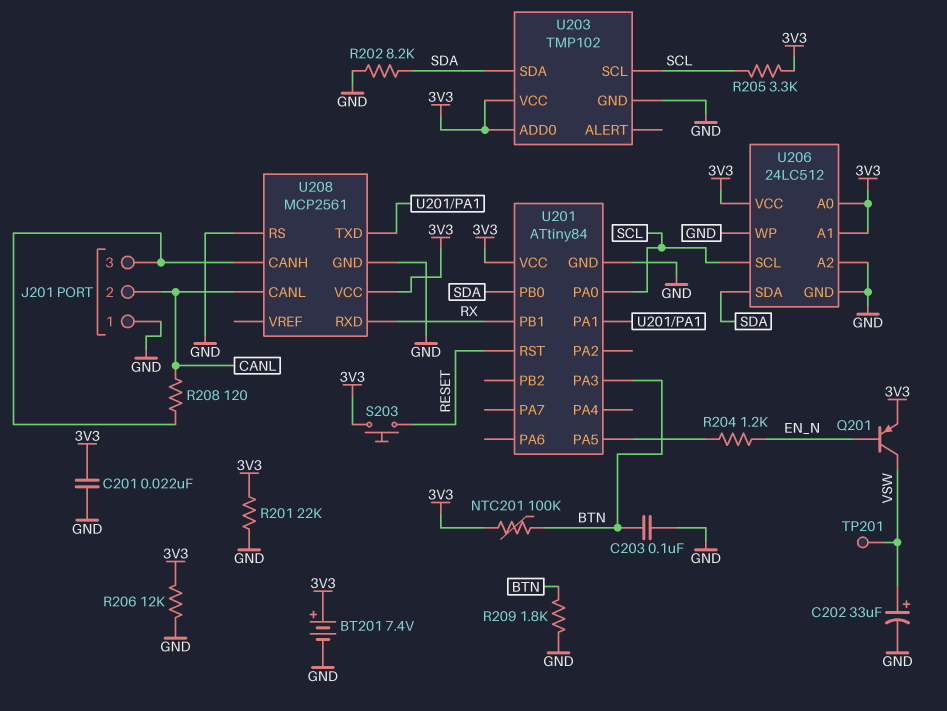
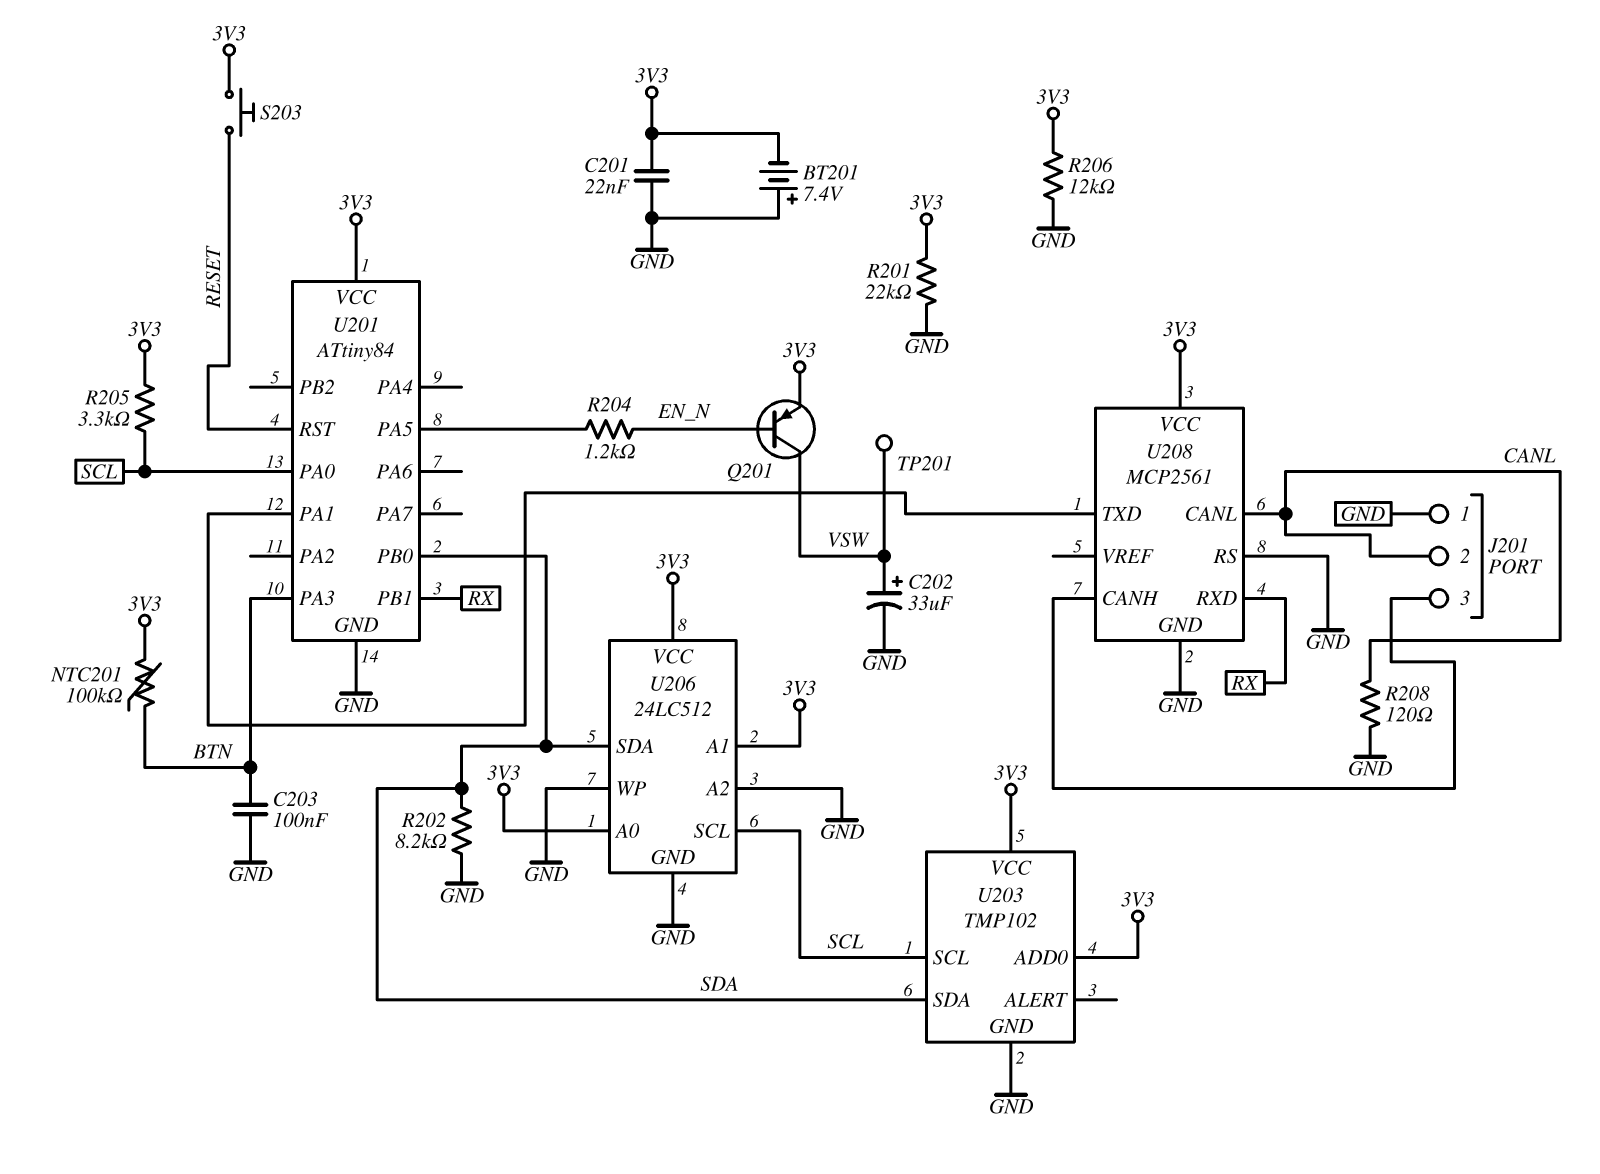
BT201: 7.4V (plus 3V3, minus GND) -> 7.4V (plus GND, minus 3V3)
R208: 120 (CANL, J201/3) -> 120 (CANL, GND)
R209: 1.8k (BTN, GND) -> none

